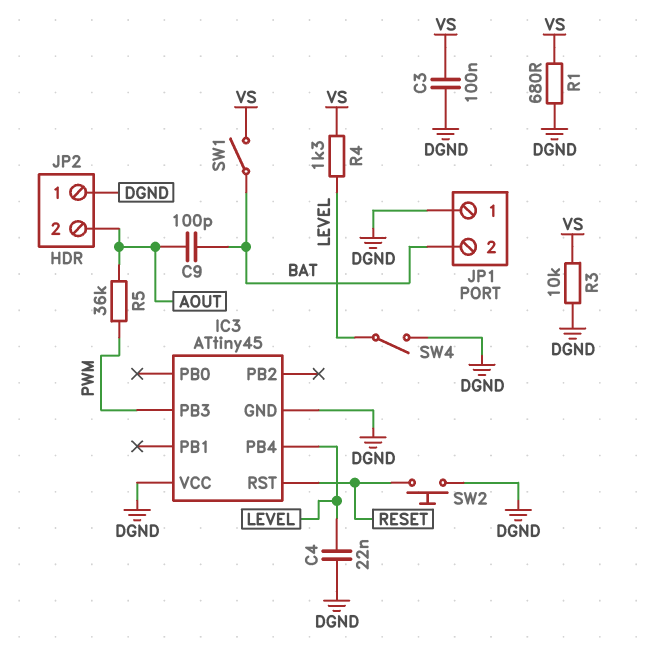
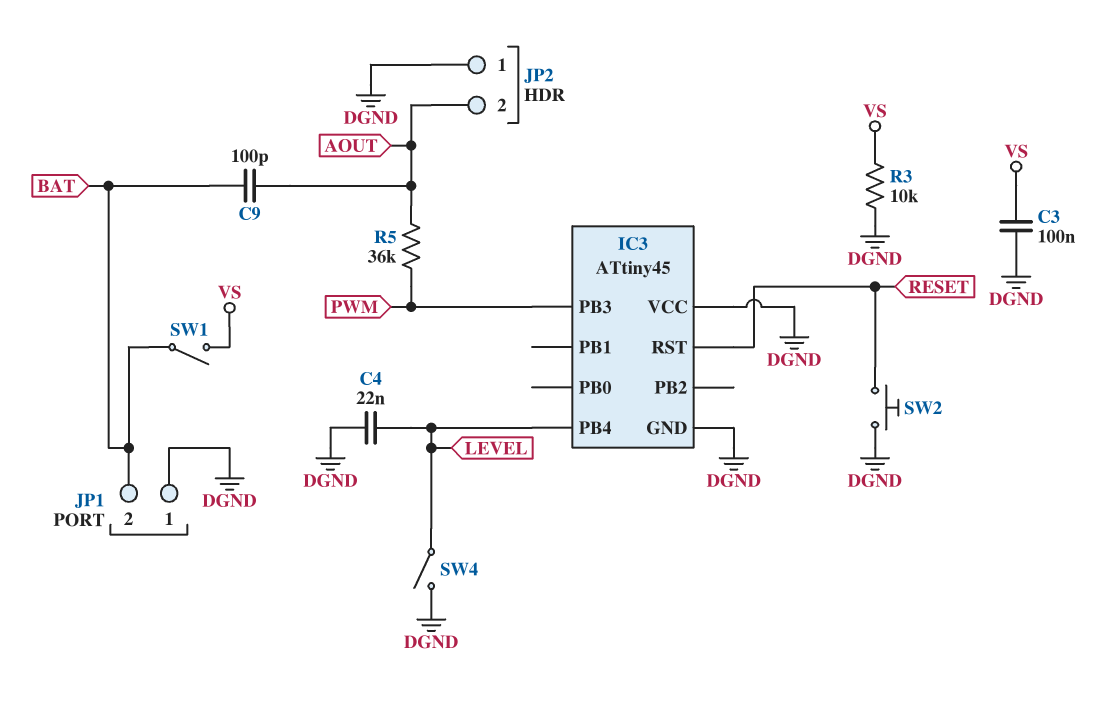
R1: 680 (DGND, VS) -> none
R4: 1.3k (LEVEL, VS) -> none

